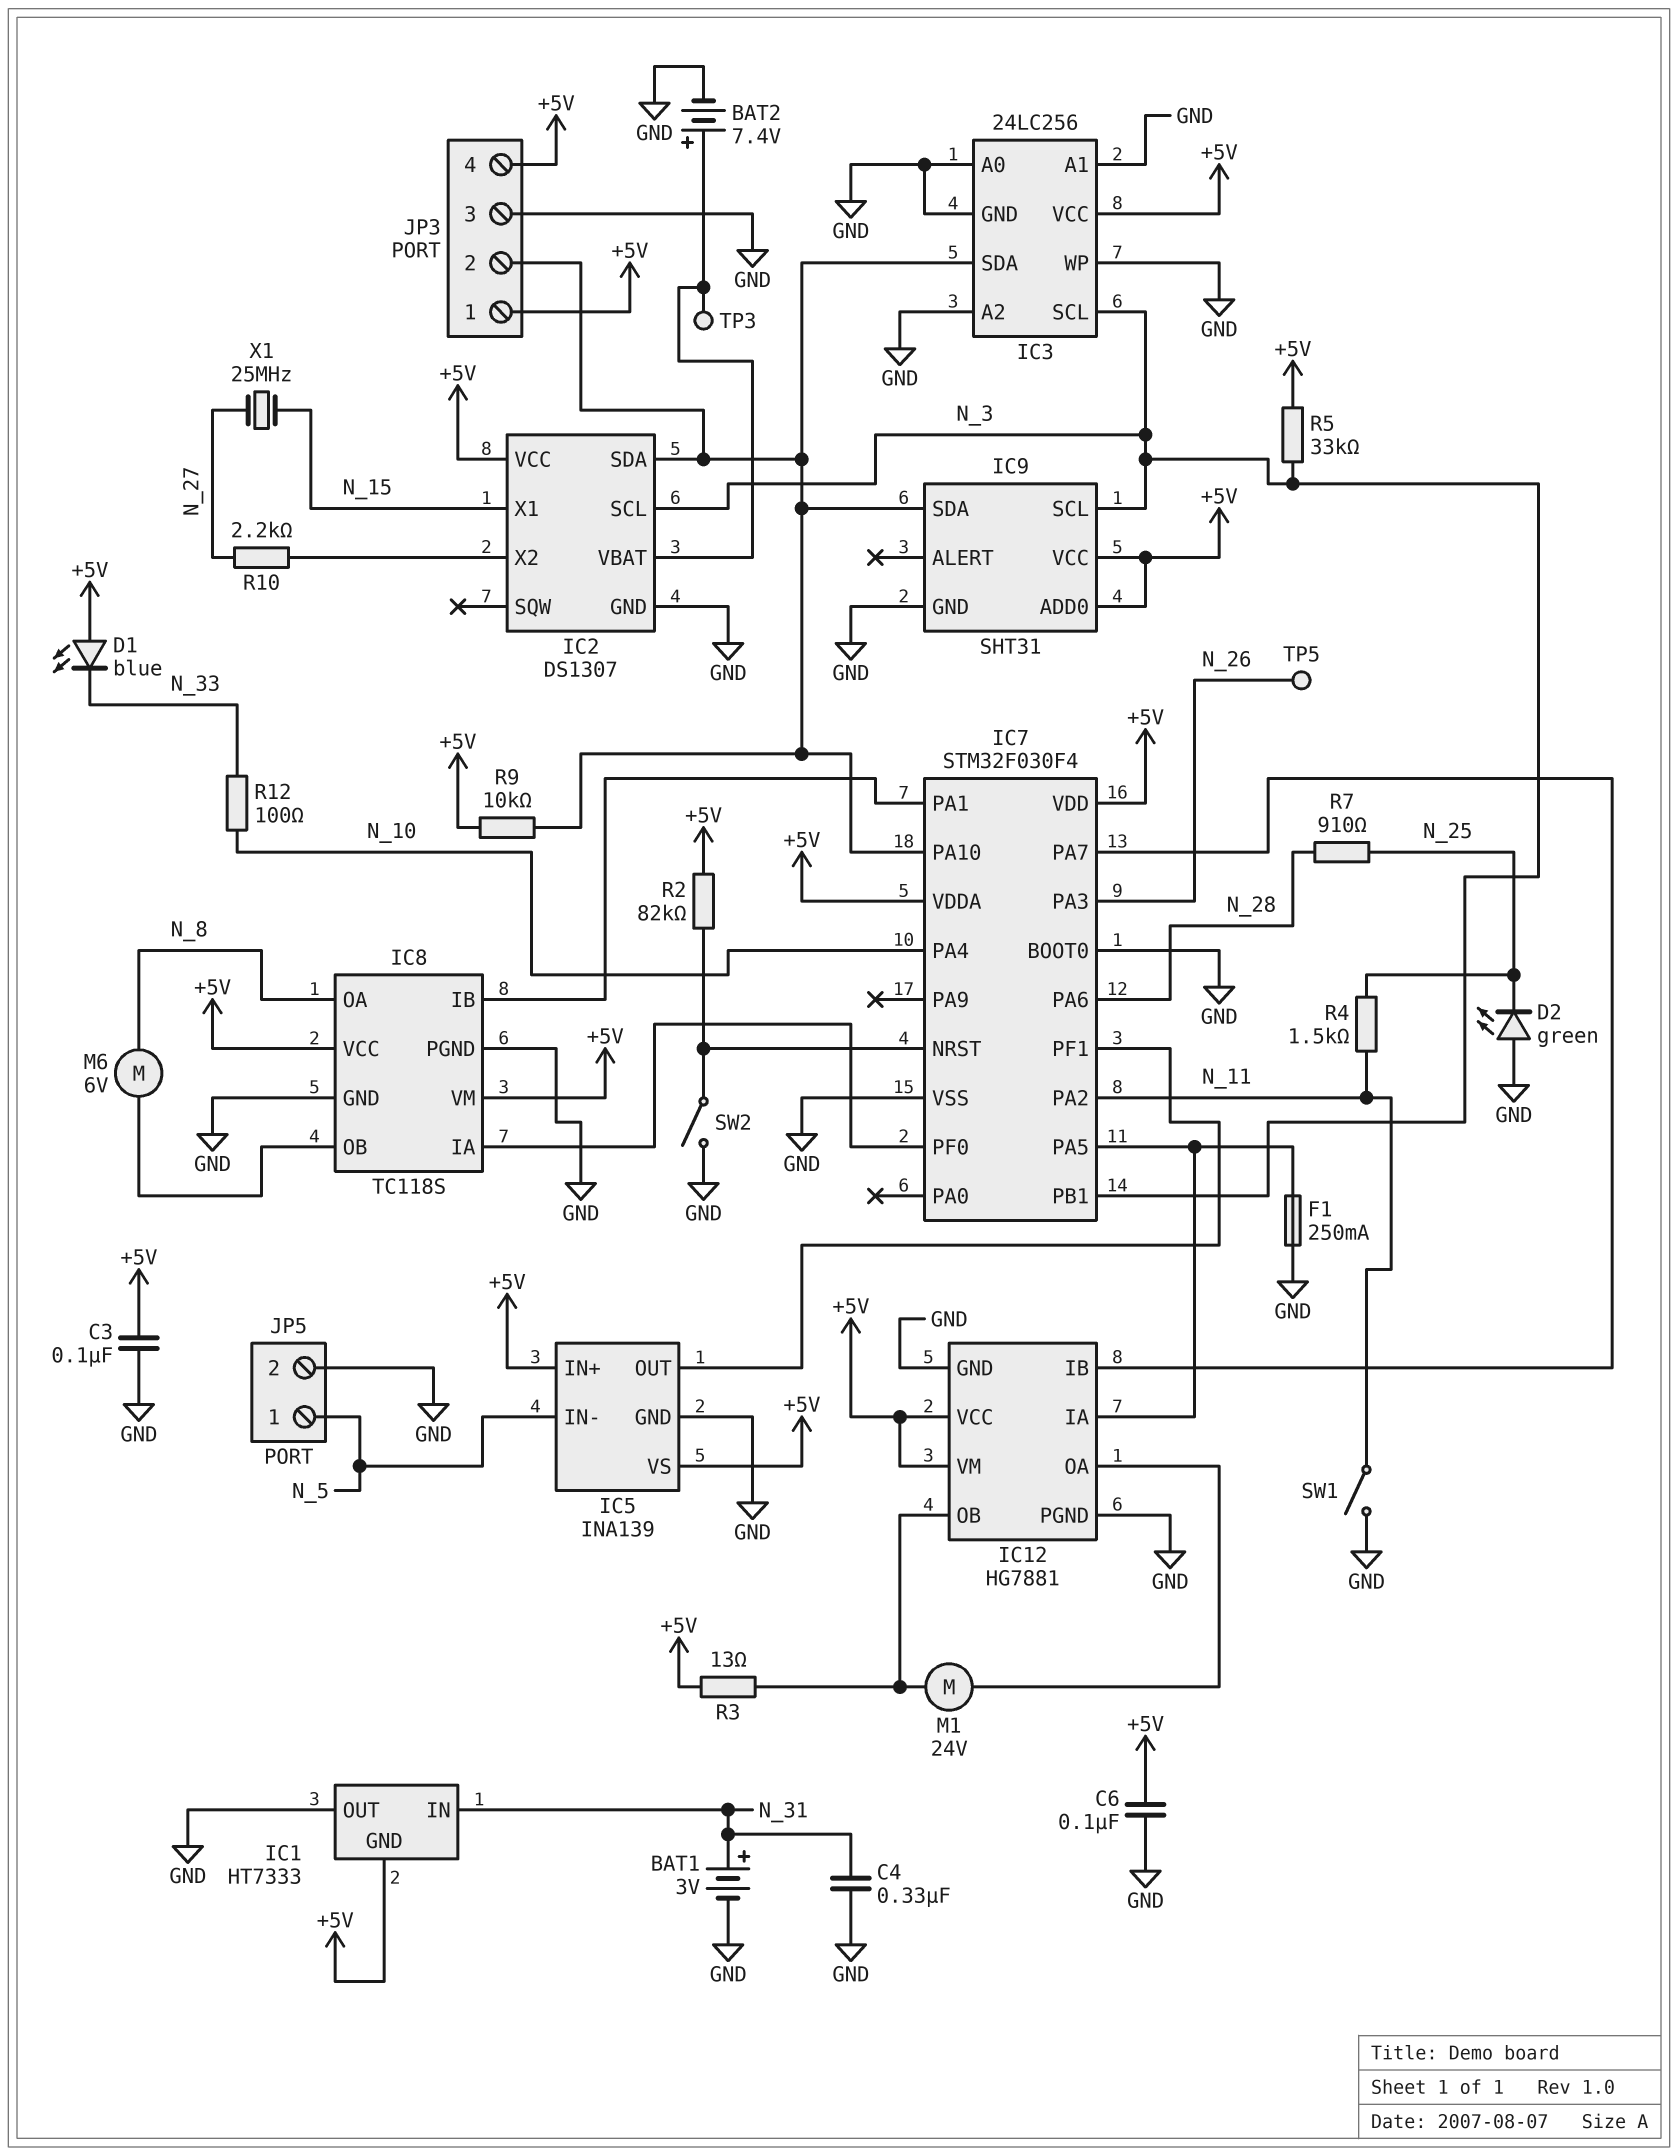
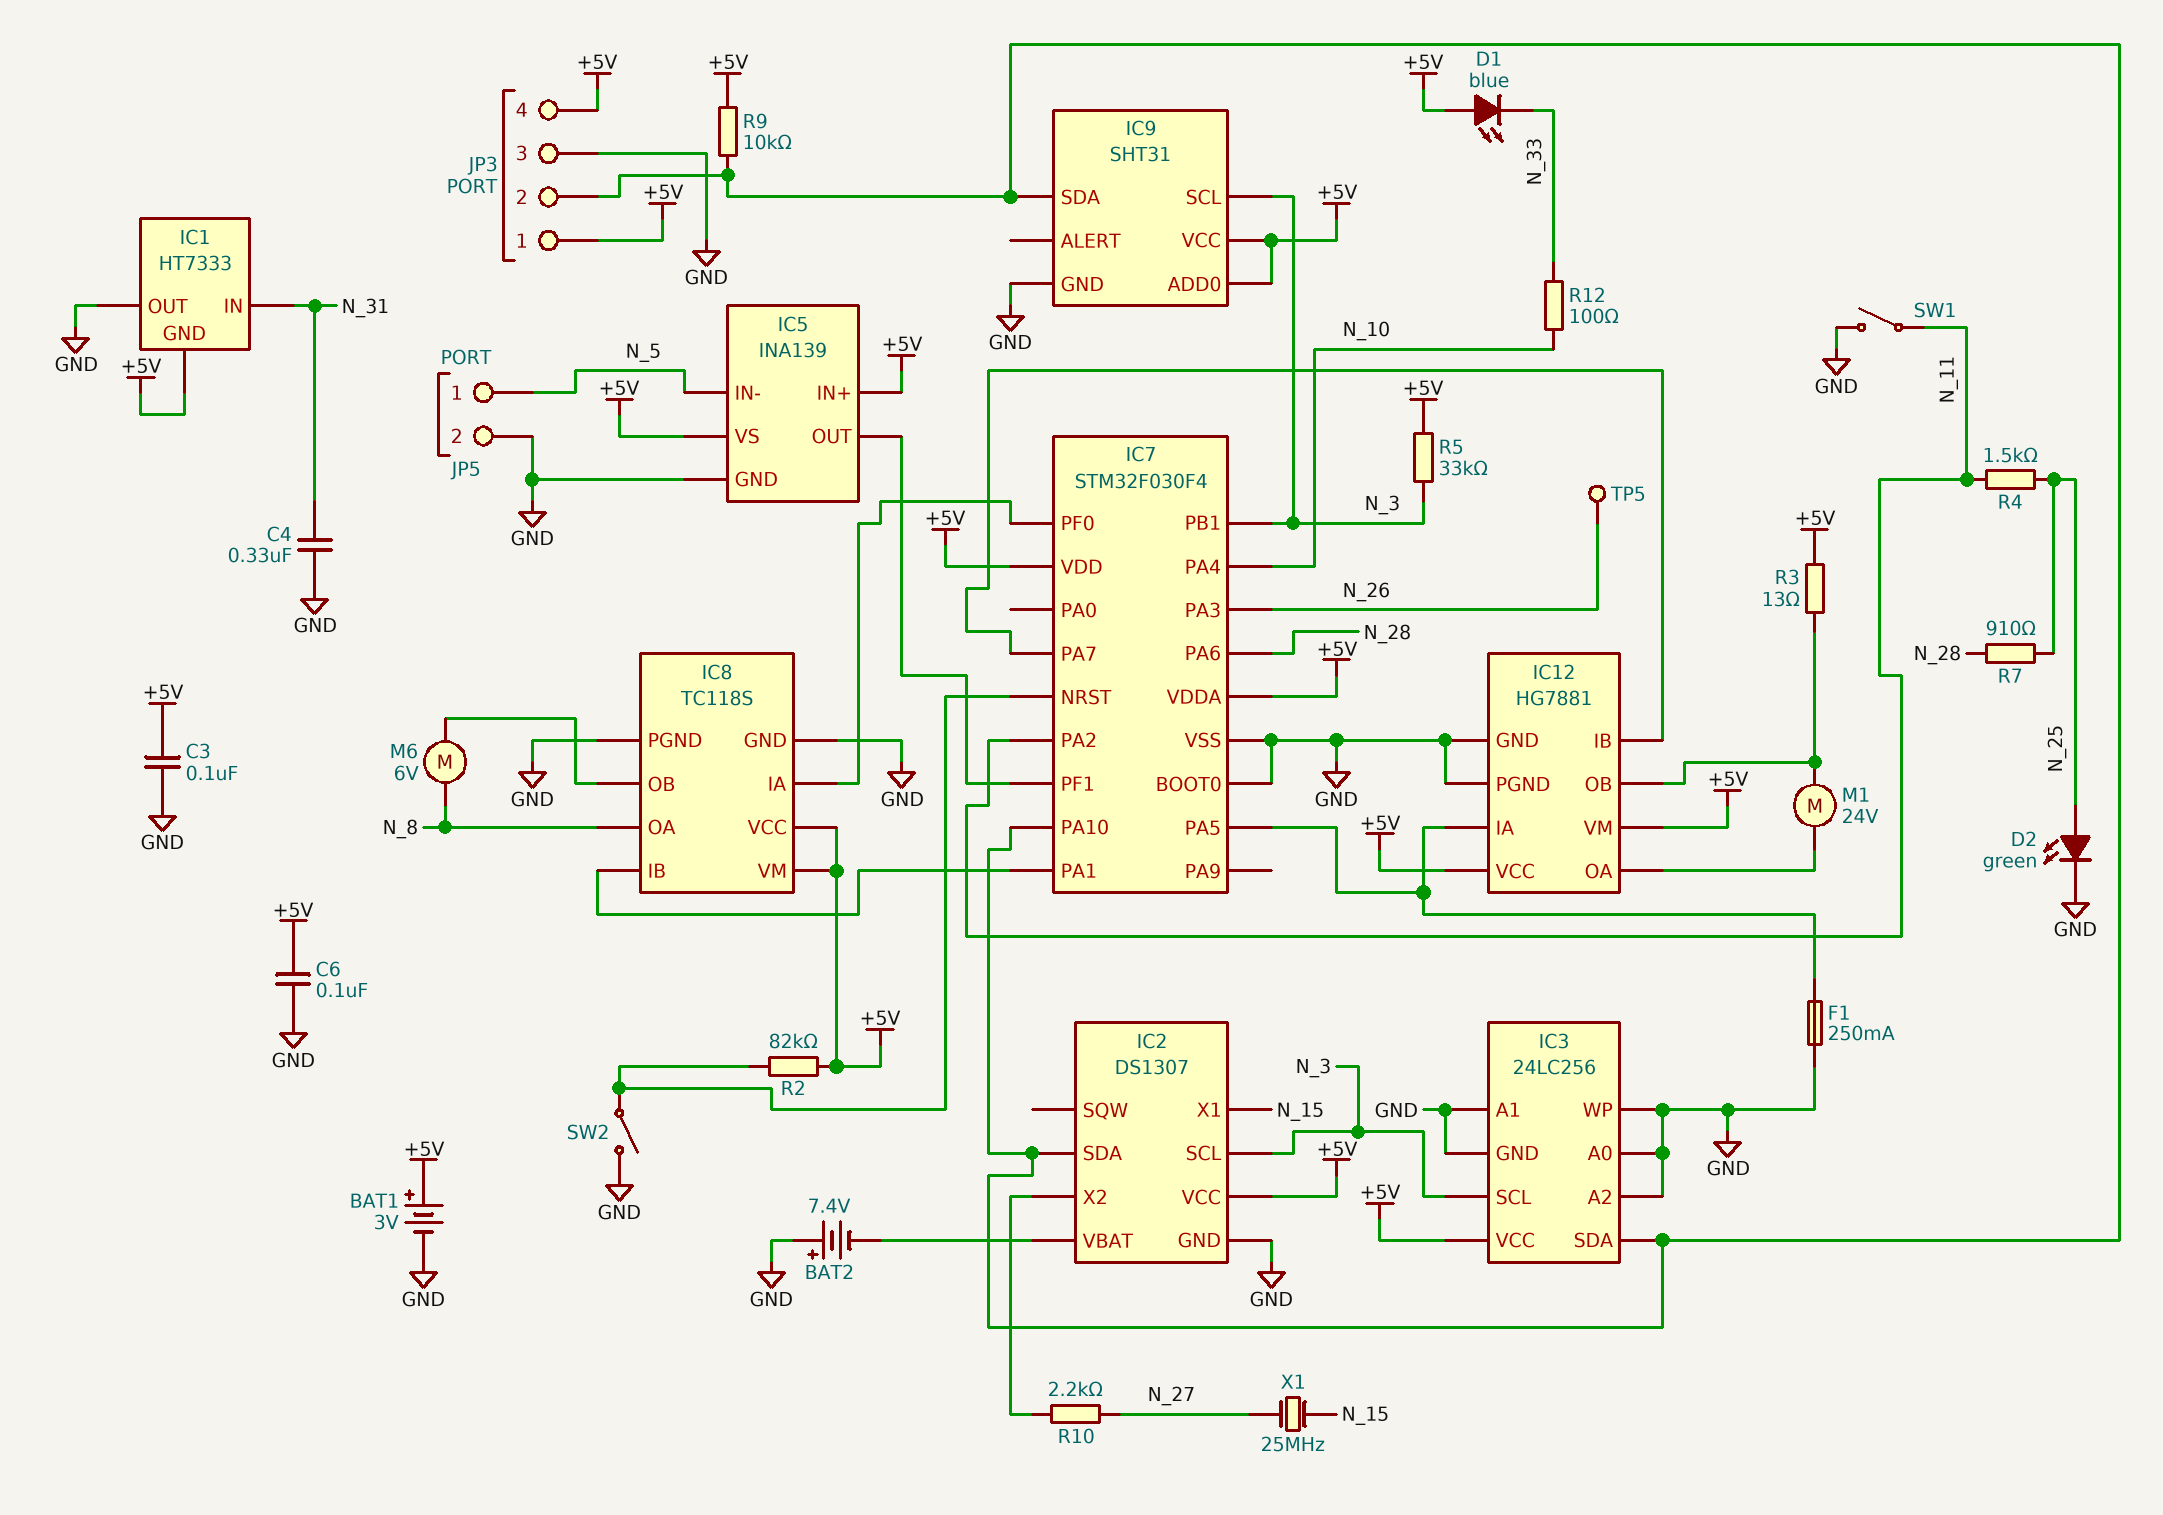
BAT1: 3V (plus N_31, minus GND) -> 3V (plus +5V, minus GND)
BAT2: 7.4V (plus IC2/VBAT, minus GND) -> 7.4V (plus GND, minus IC2/VBAT)
D2: LED green (A GND, K N_25) -> LED green (A N_25, K GND)
TP3: test point (IC2/VBAT) -> none

